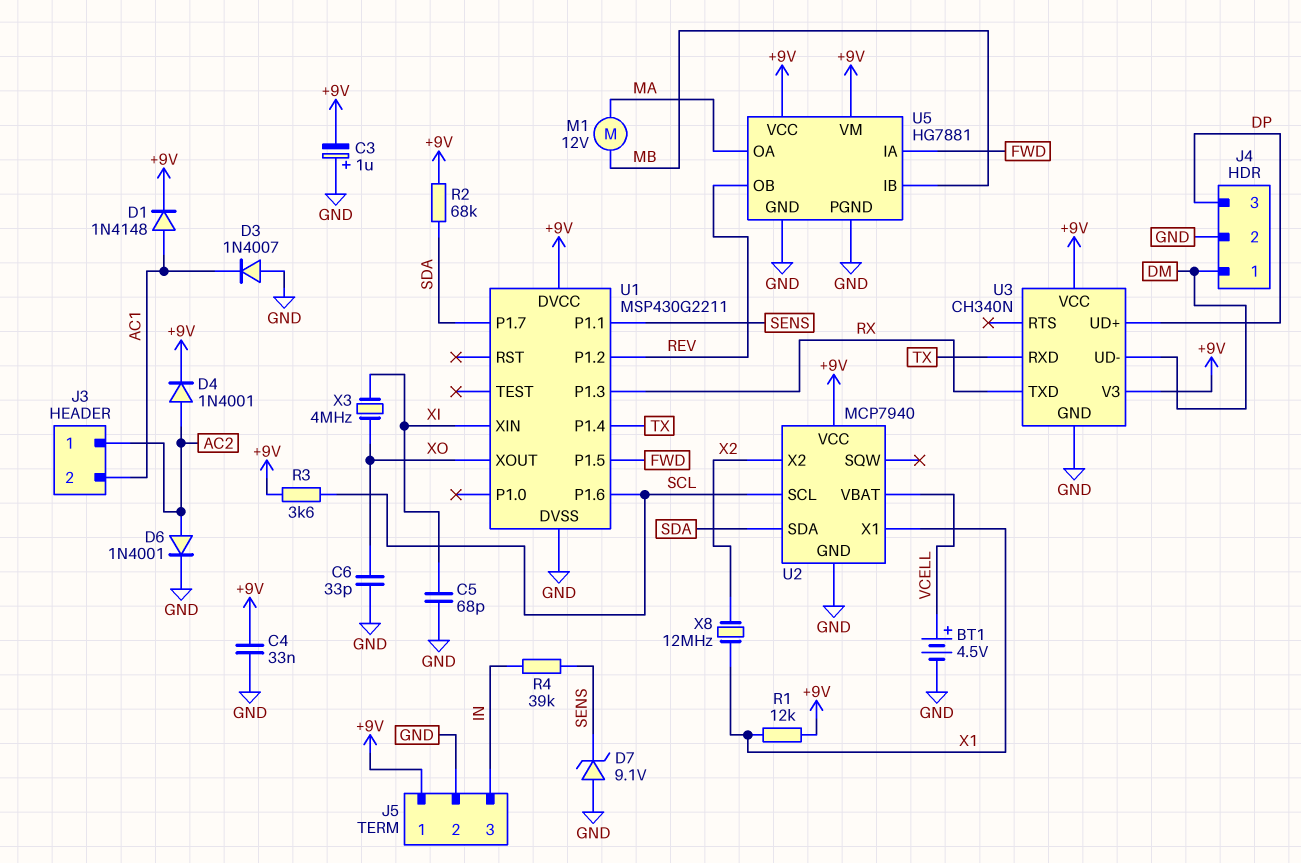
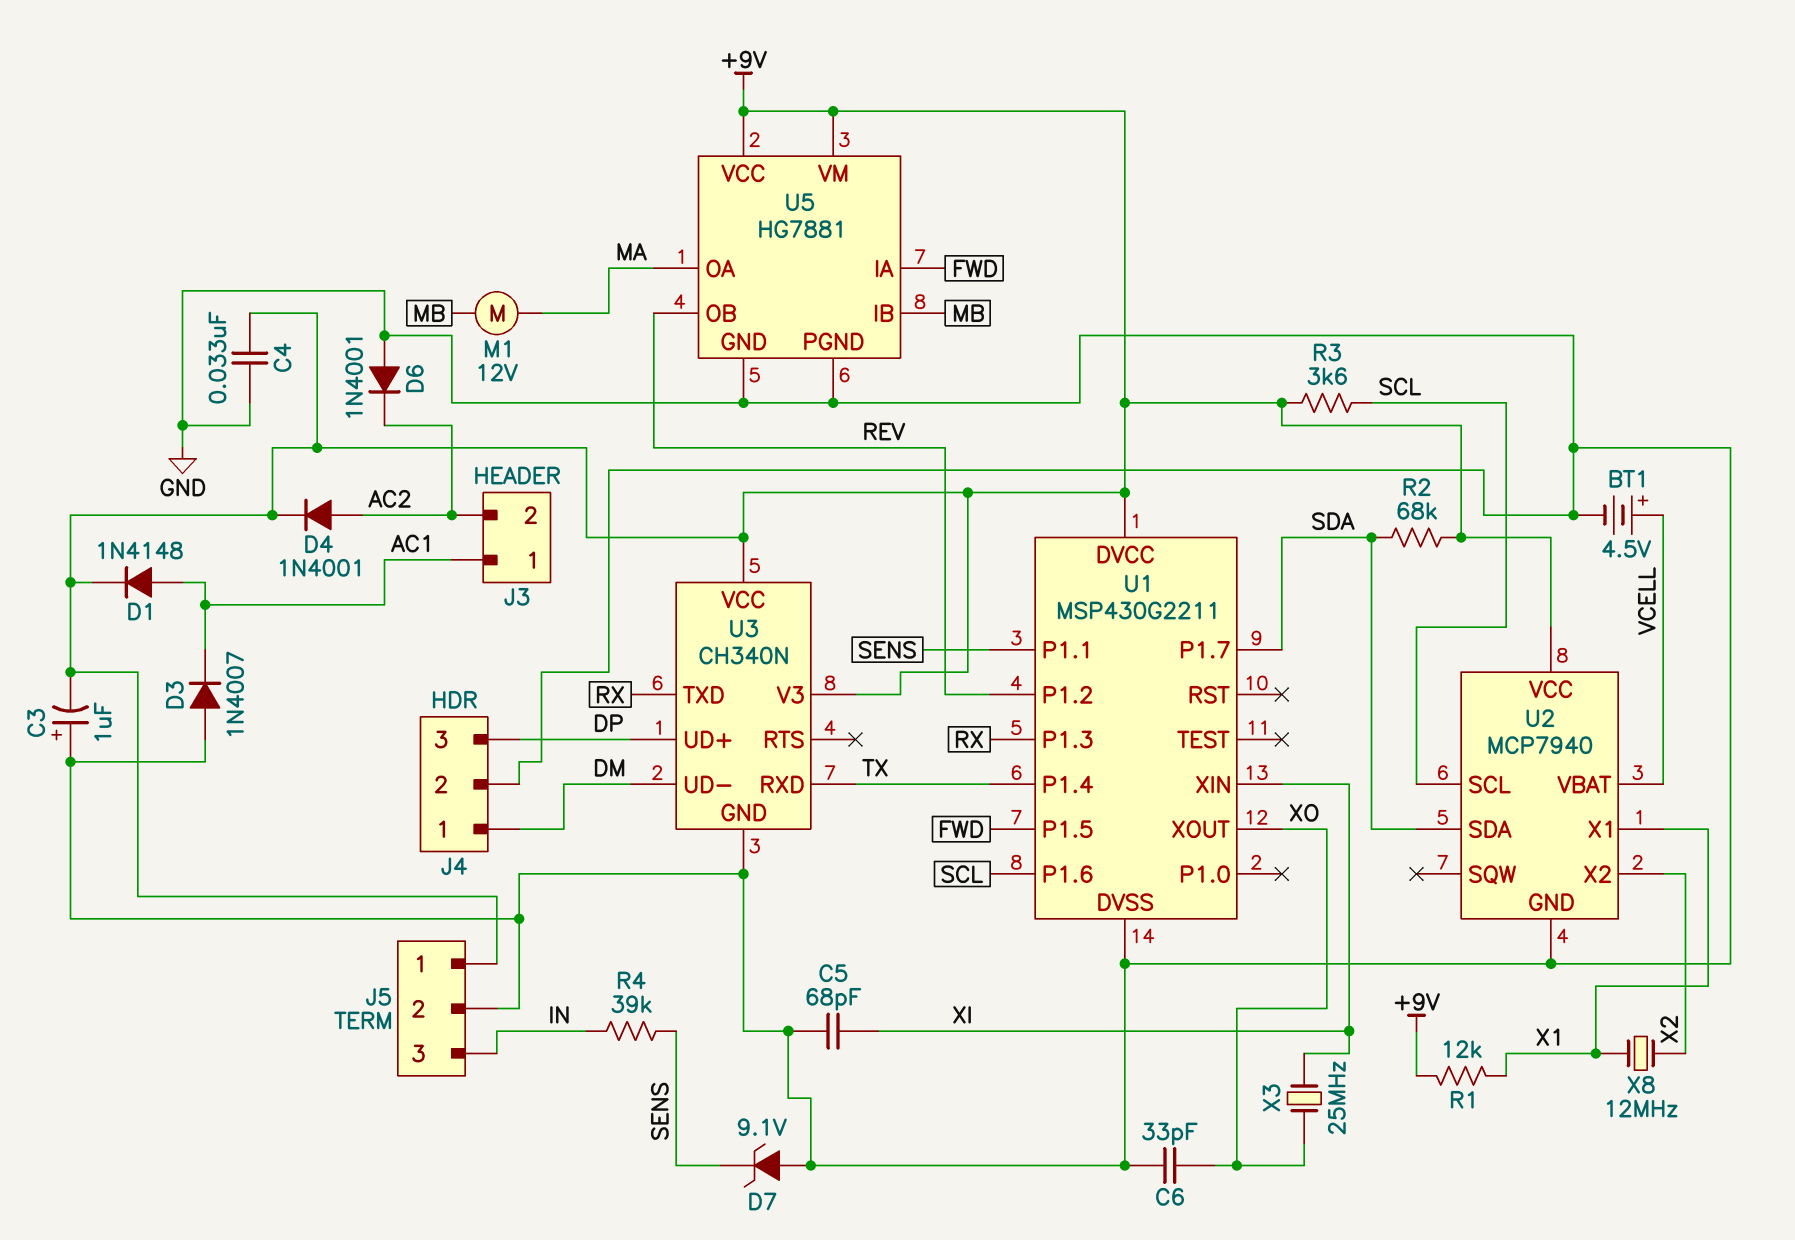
D6: diode 1N4001 (A AC2, K GND) -> diode 1N4001 (A GND, K AC2)
J3 pin 1: AC2 -> AC1
J3 pin 2: AC1 -> AC2
X3: 4MHz (XI, XO) -> 25MHz (XI, XO)

